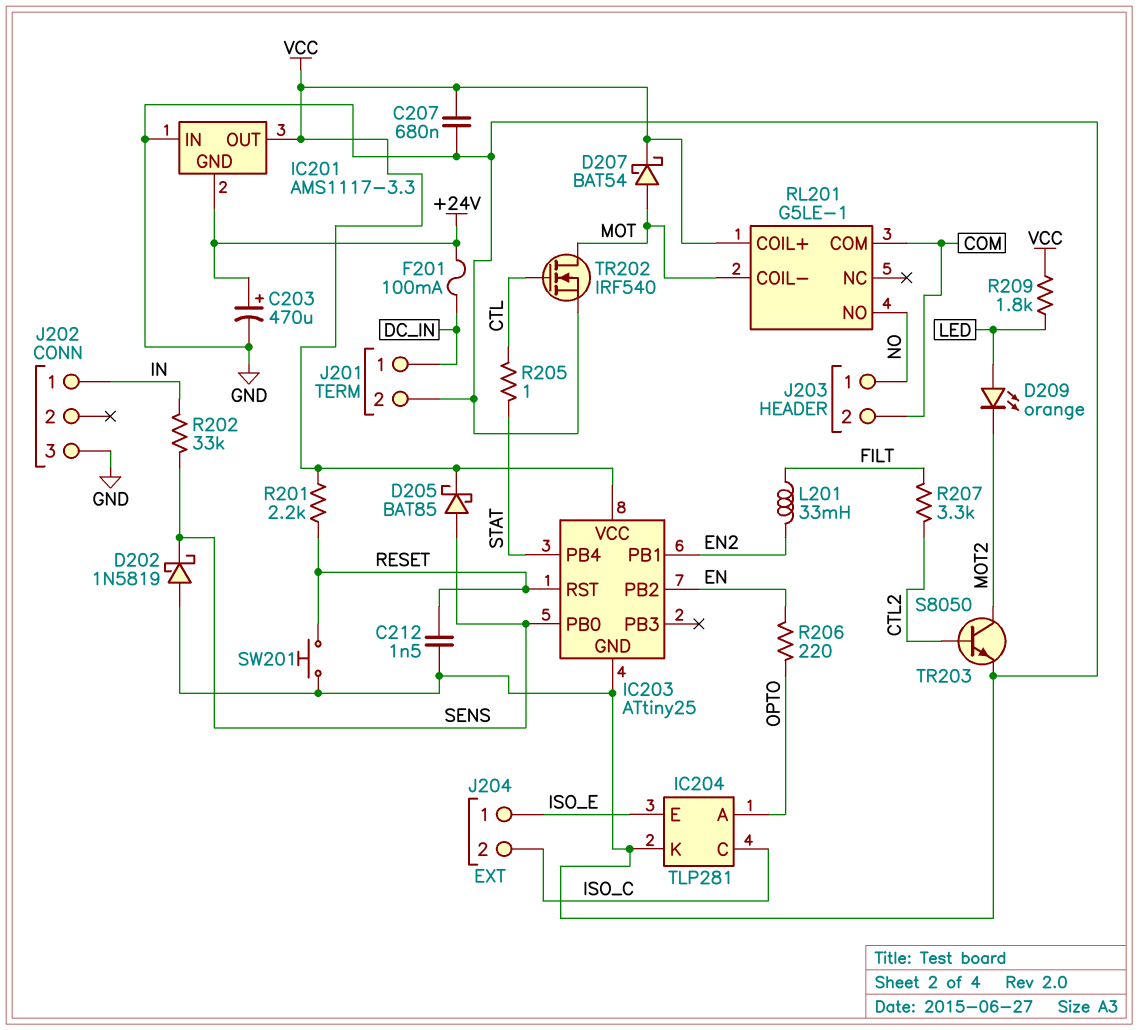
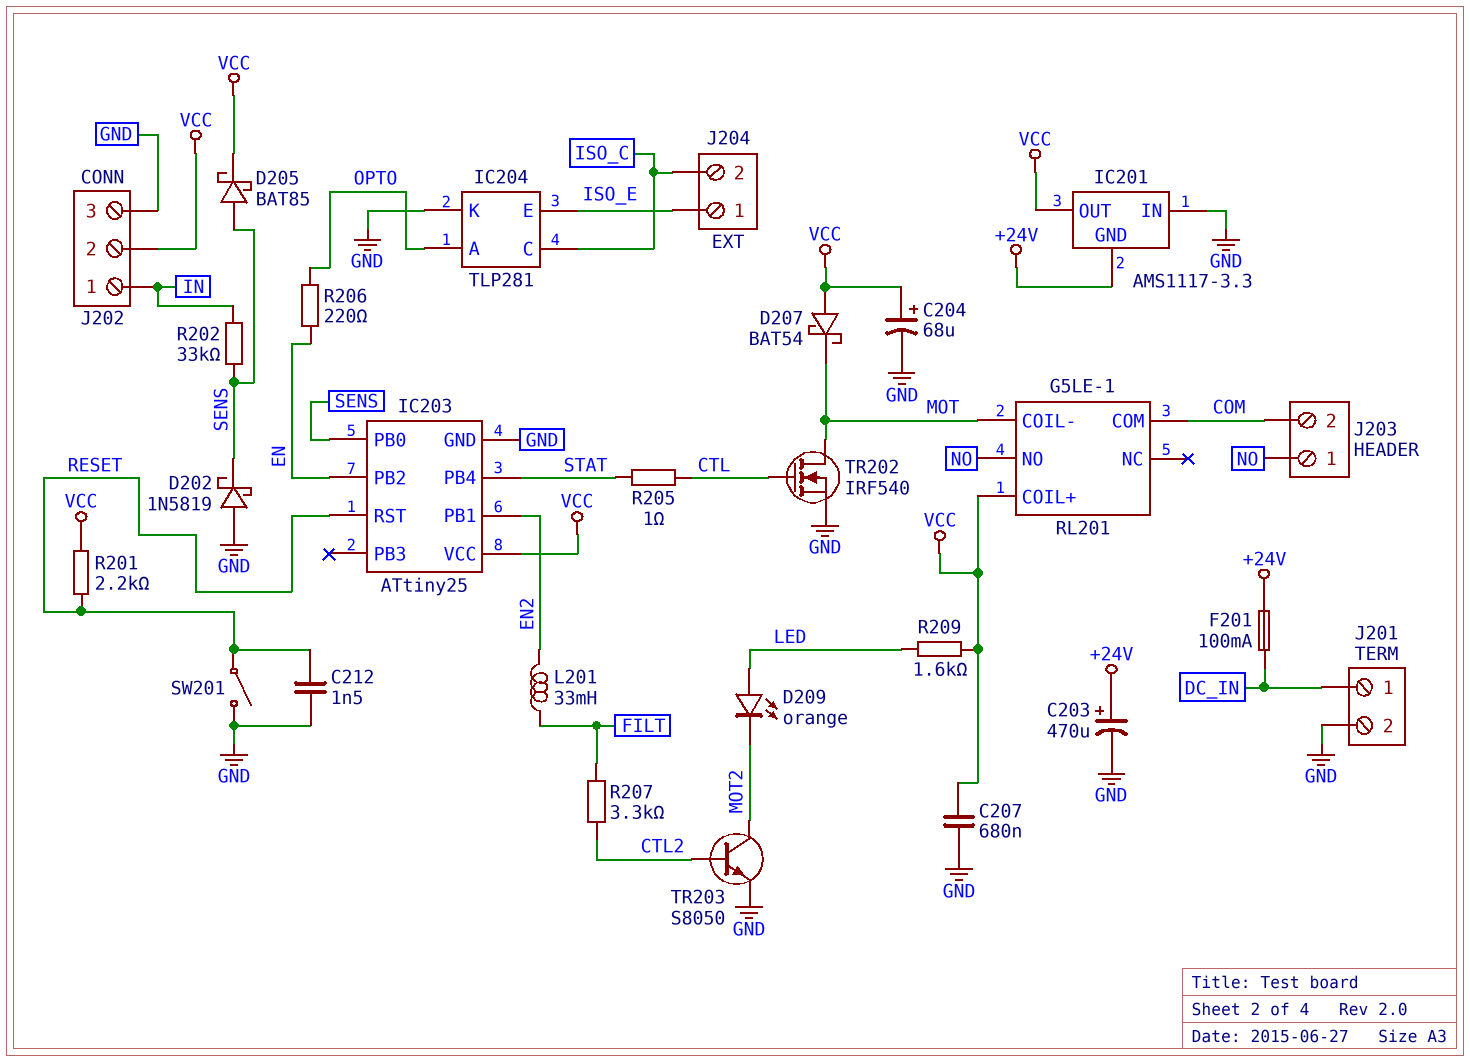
C204: none -> 68uF (plus VCC, minus GND)
D207: schottky BAT54 (A MOT, K VCC) -> schottky BAT54 (A VCC, K MOT)
J202 pin 2: none -> VCC
R209: 1.8k (LED, VCC) -> 1.6k (LED, VCC)
SW201: button (GND, RESET) -> switch (GND, RESET)

